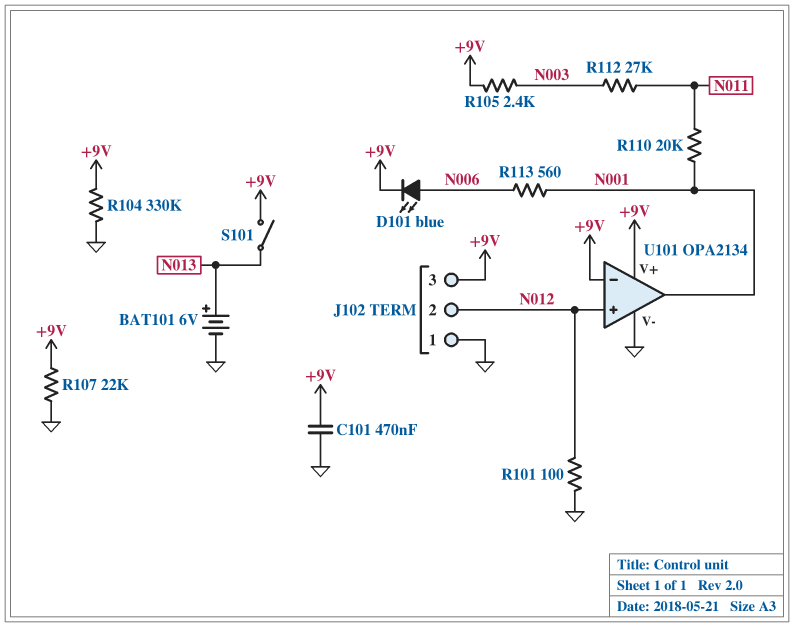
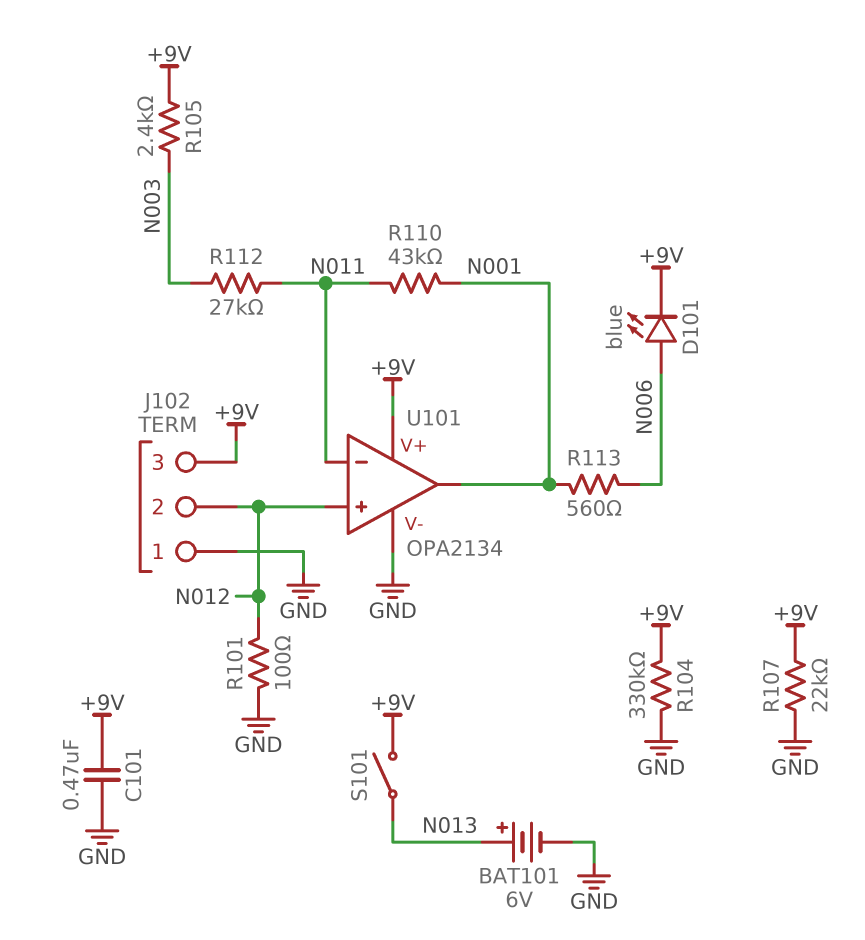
R110: 20k (N001, N011) -> 43k (N001, N011)
U101 pin in-: +9V -> N011

